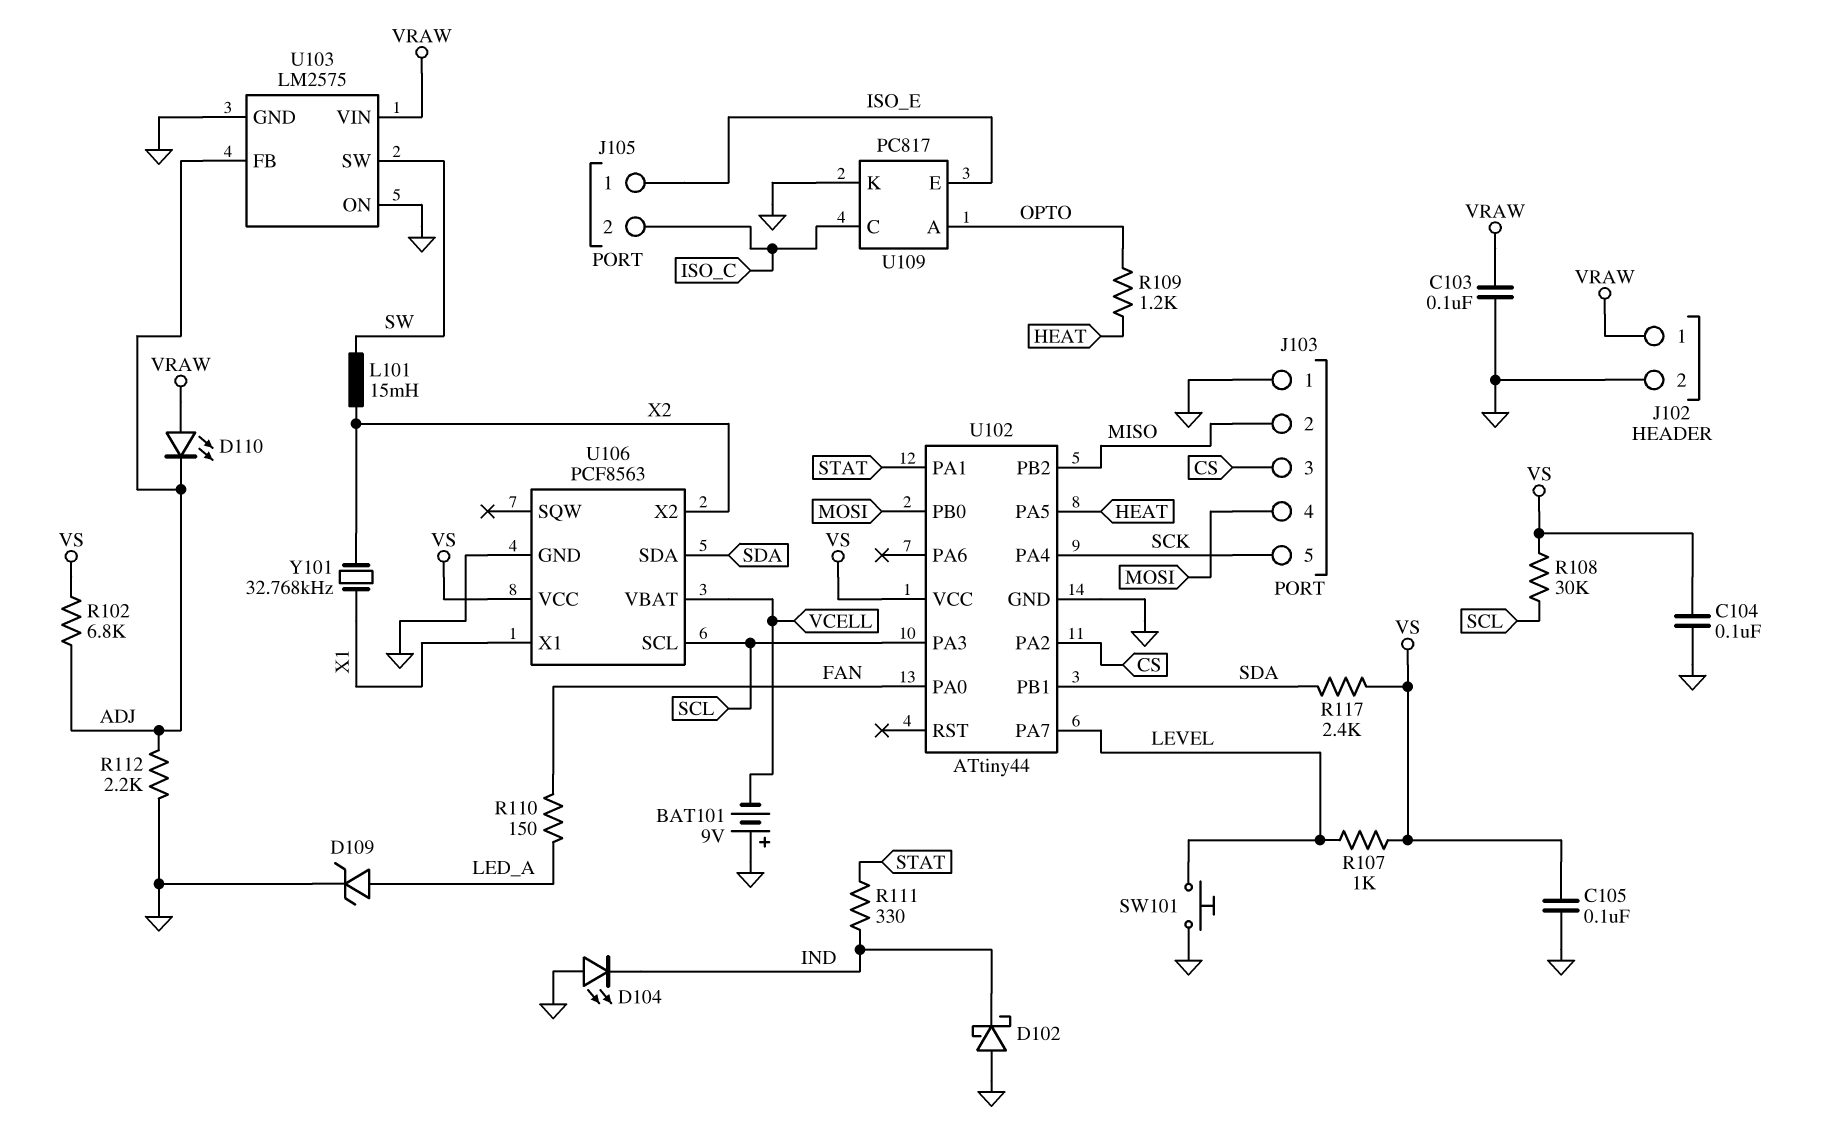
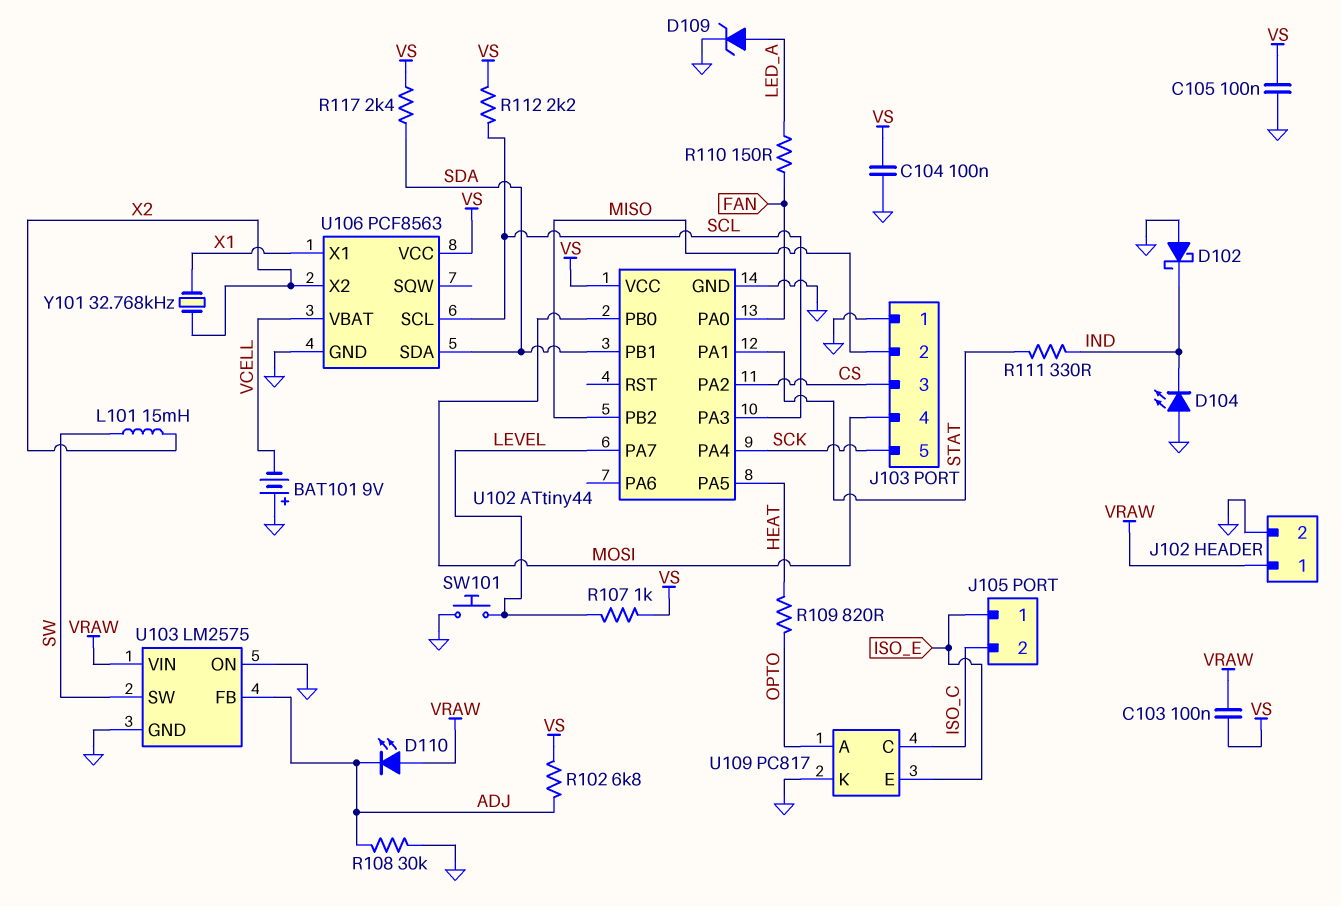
C103: 100nF (GND, VRAW) -> 100nF (VRAW, VS)
R108: 30k (SCL, VS) -> 30k (ADJ, GND)
R109: 1.2k (HEAT, OPTO) -> 820 (HEAT, OPTO)
R112: 2.2k (ADJ, GND) -> 2.2k (SCL, VS)

